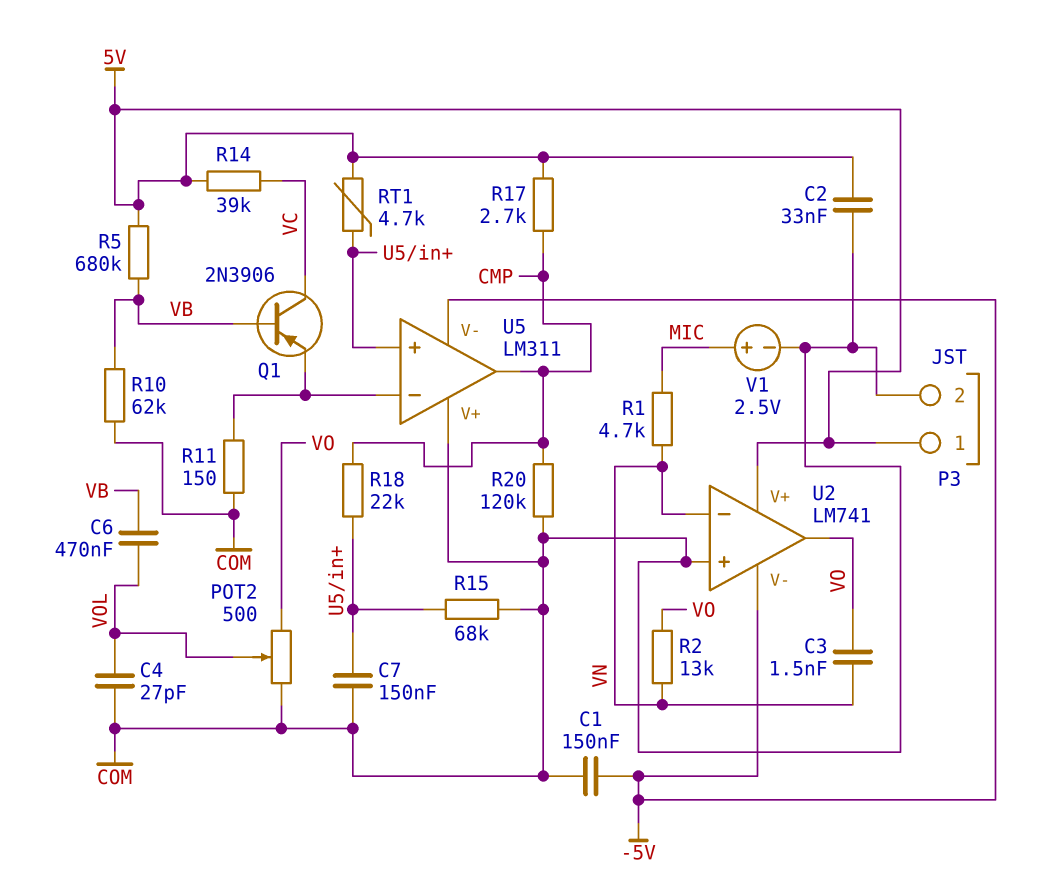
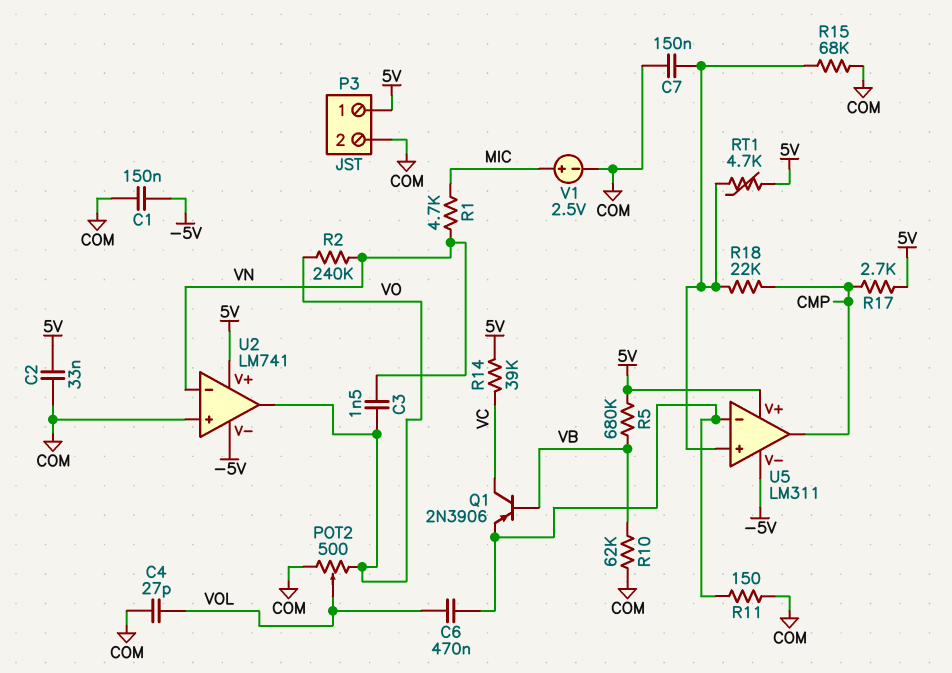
C6: 470nF (VB, VOL) -> 470nF (U5/in-, VOL)
R2: 13k (VN, VO) -> 240k (VN, VO)
R20: 120k (CMP, COM) -> none
U5 pin V+: COM -> 5V

